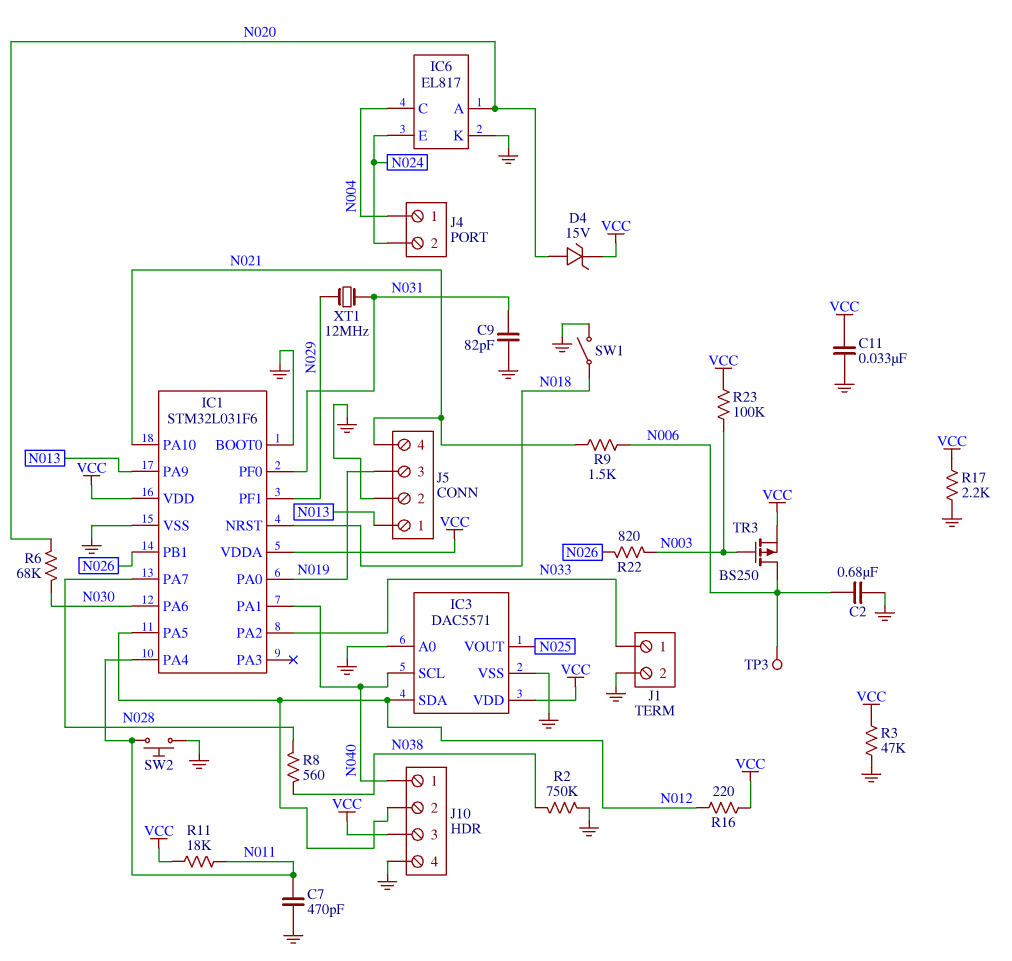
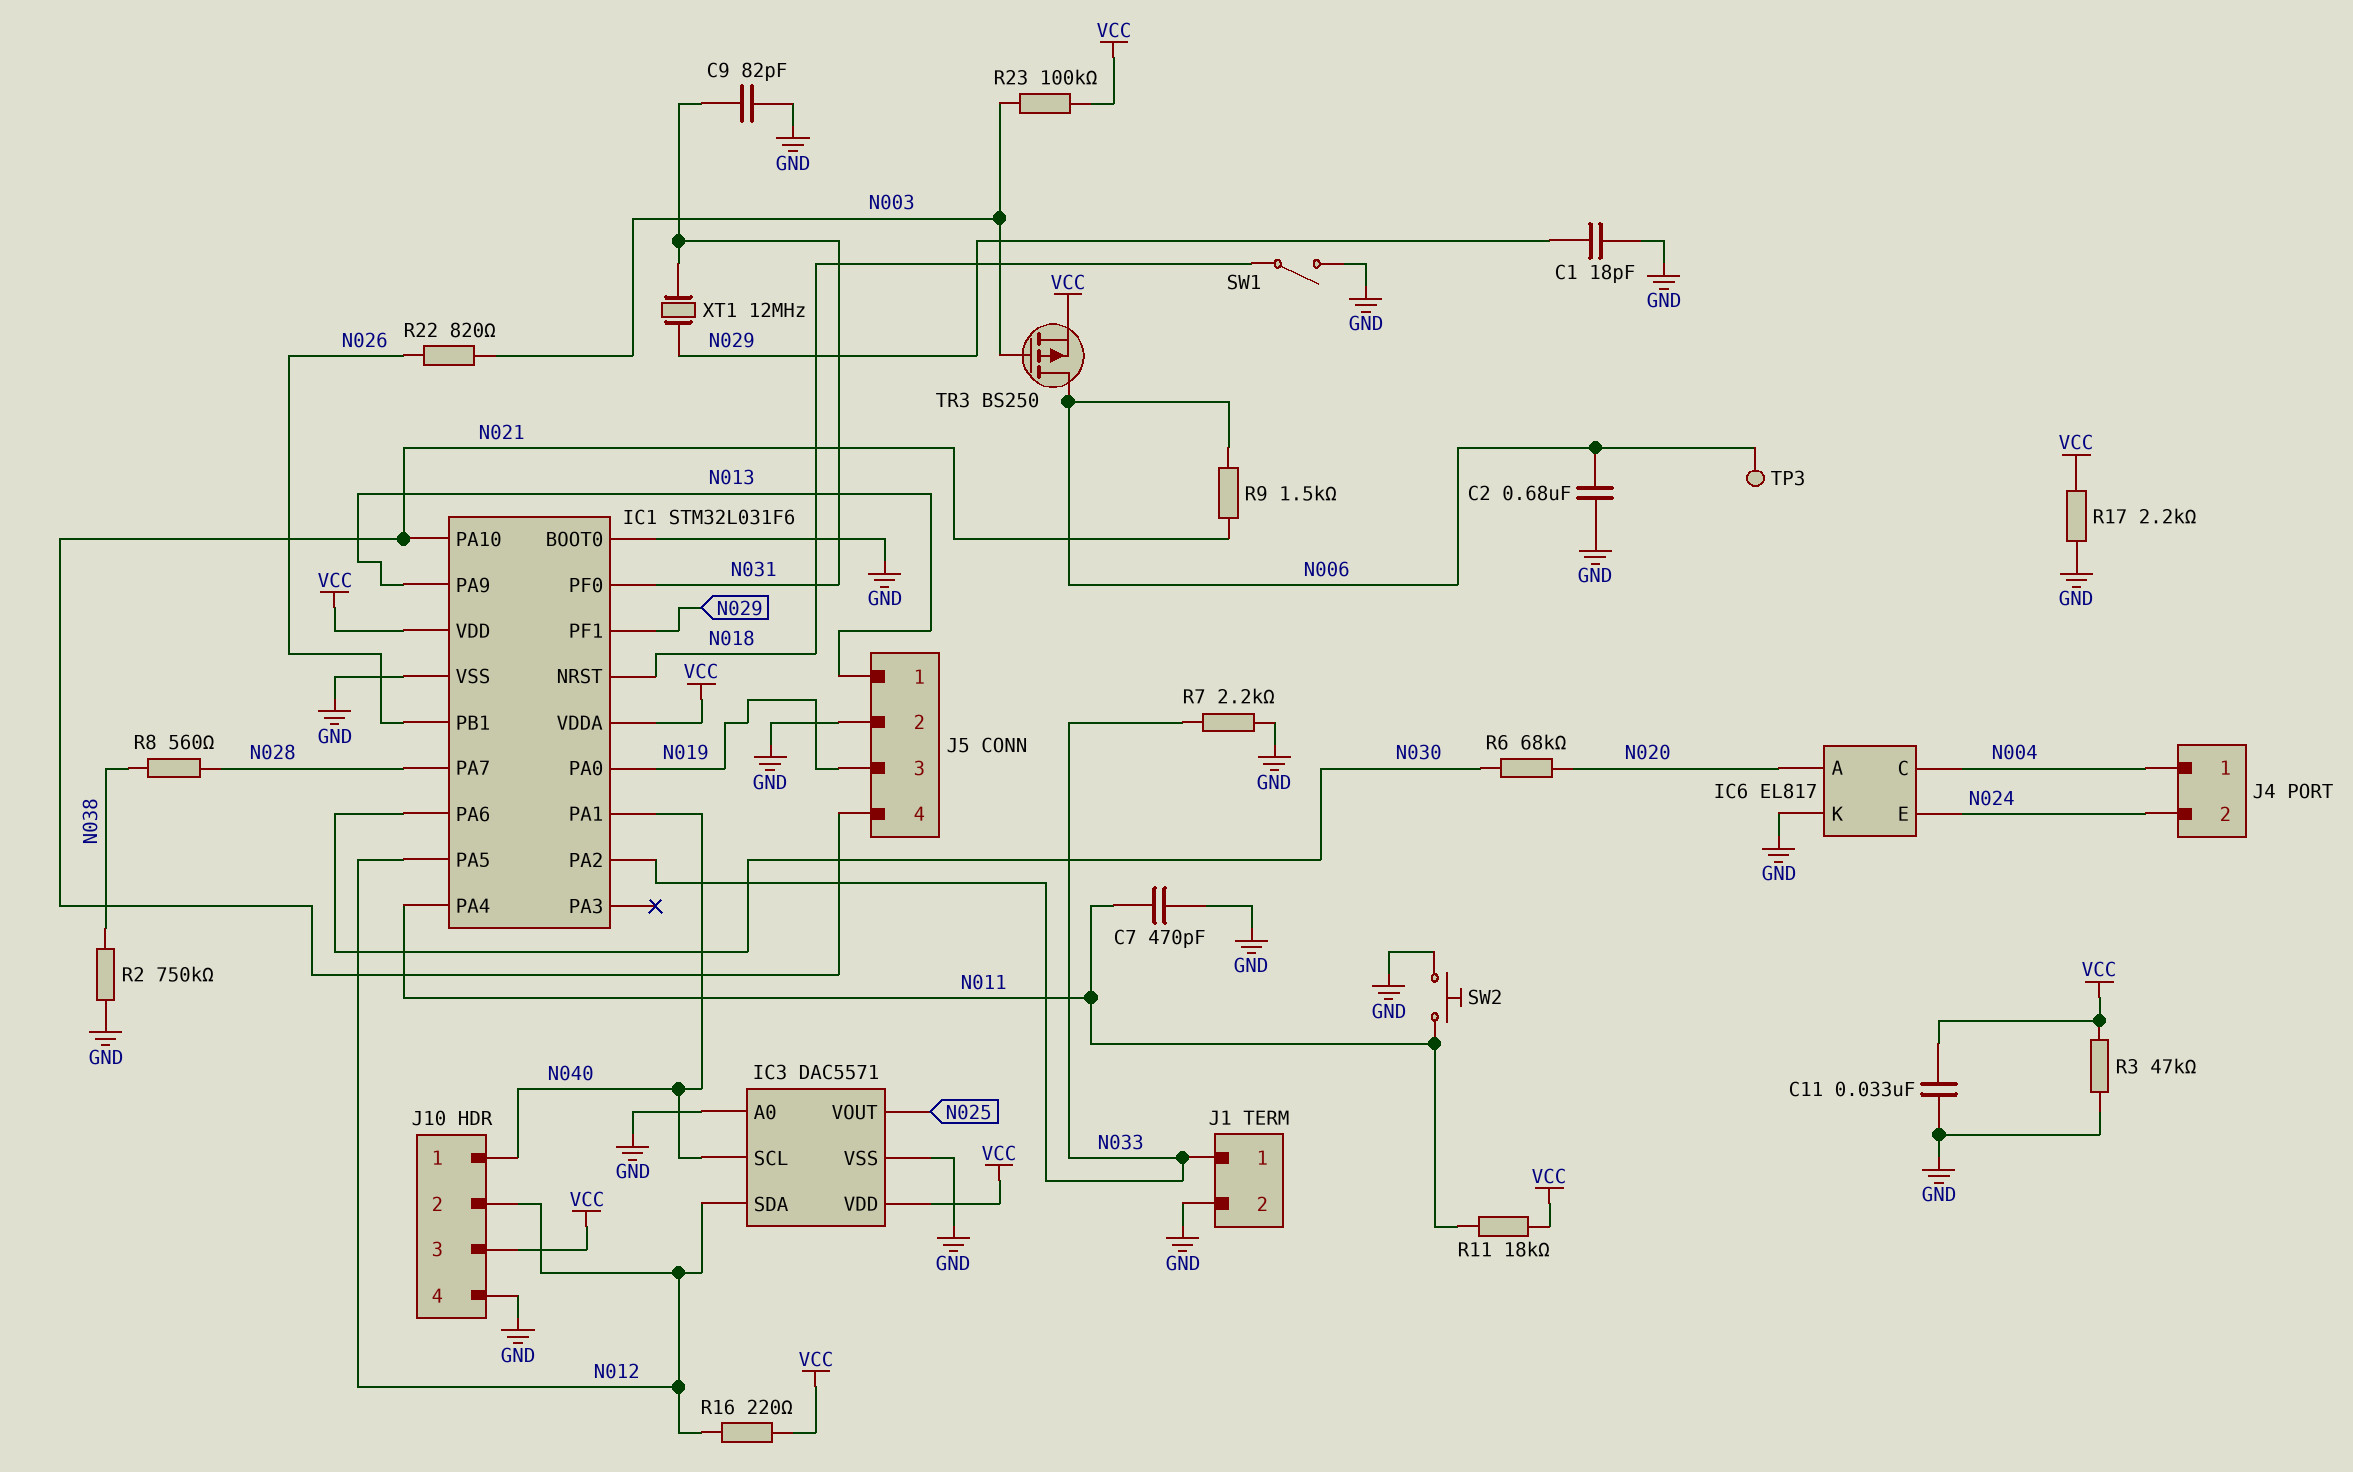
C1: none -> 18pF (GND, N029)
D4: zener 15V (A N020, K VCC) -> none
R7: none -> 2.2k (GND, N033)

